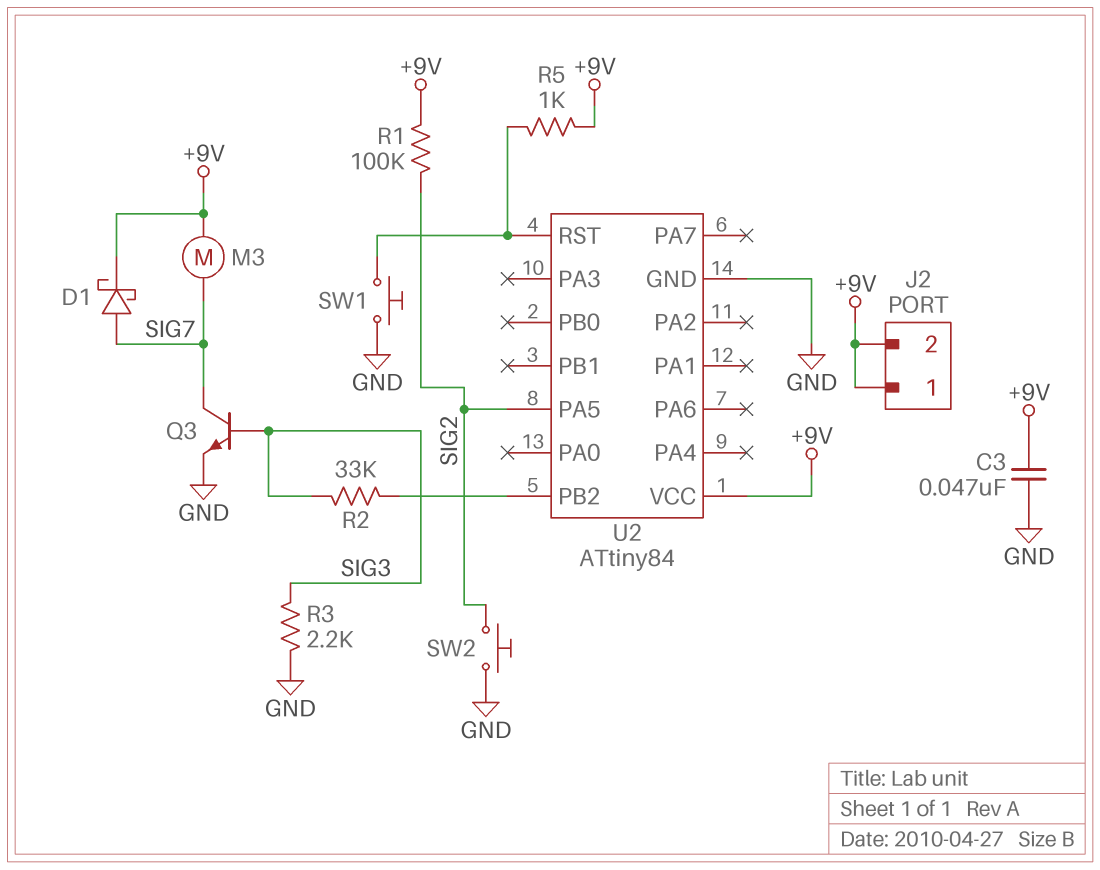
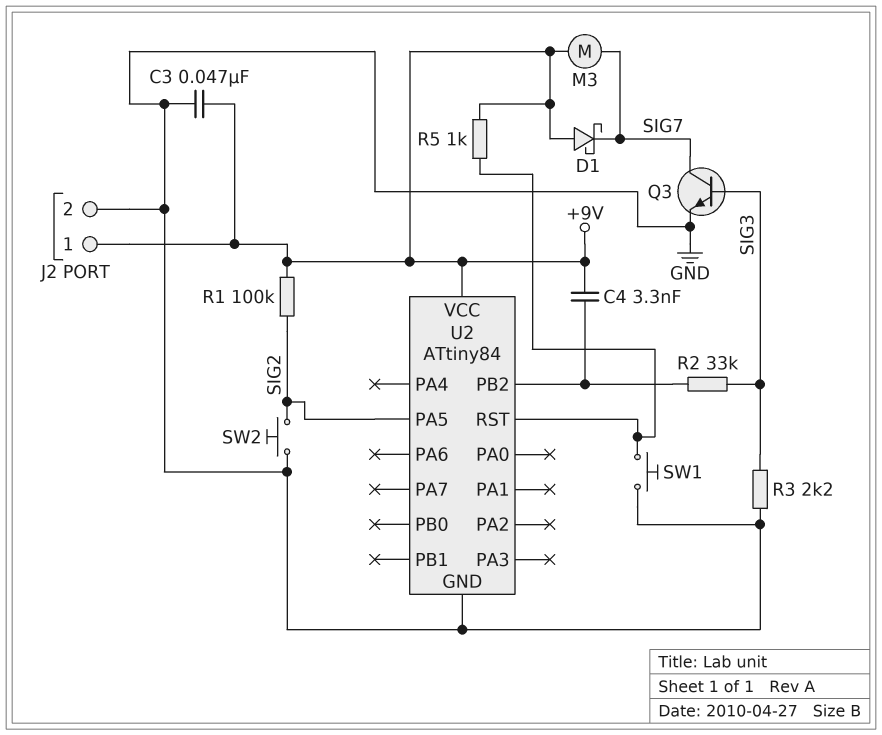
C4: none -> 3.3nF (+9V, U2/PB2)
D1: schottky (A SIG7, K +9V) -> schottky (A +9V, K SIG7)
J2 pin 2: +9V -> GND

